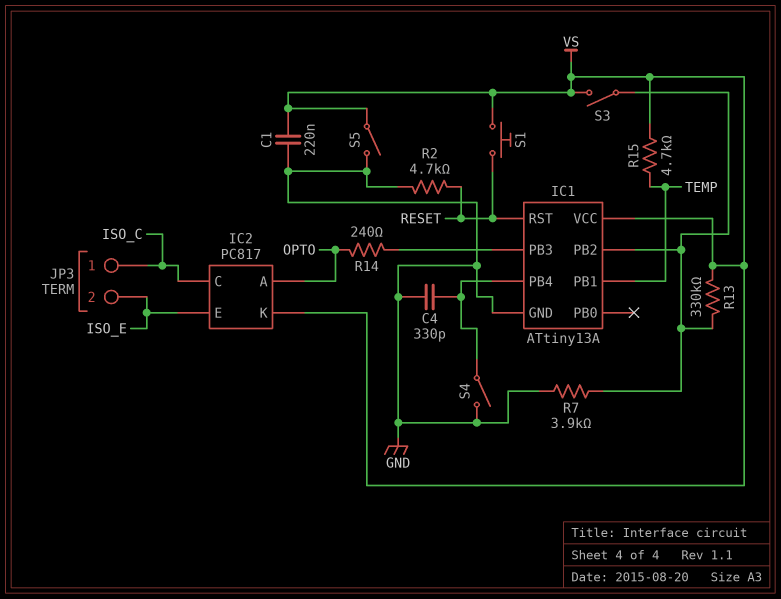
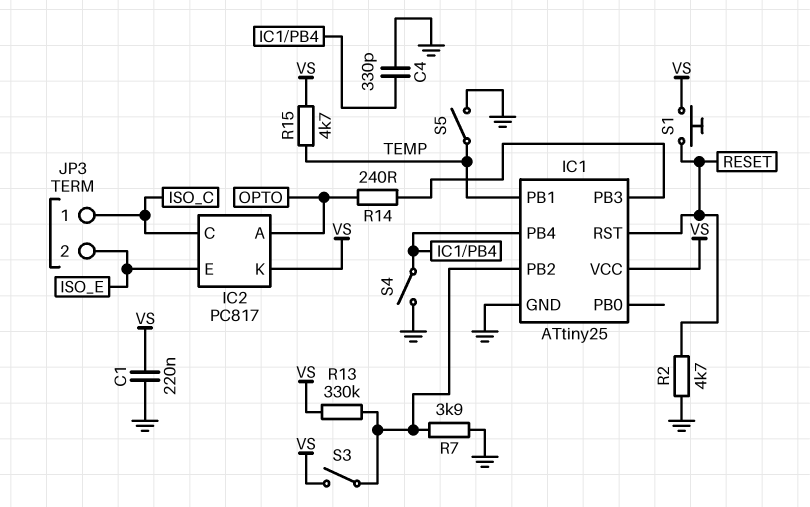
IC1: ATtiny13A -> ATtiny25
S5: switch (GND, VS) -> switch (GND, TEMP)

